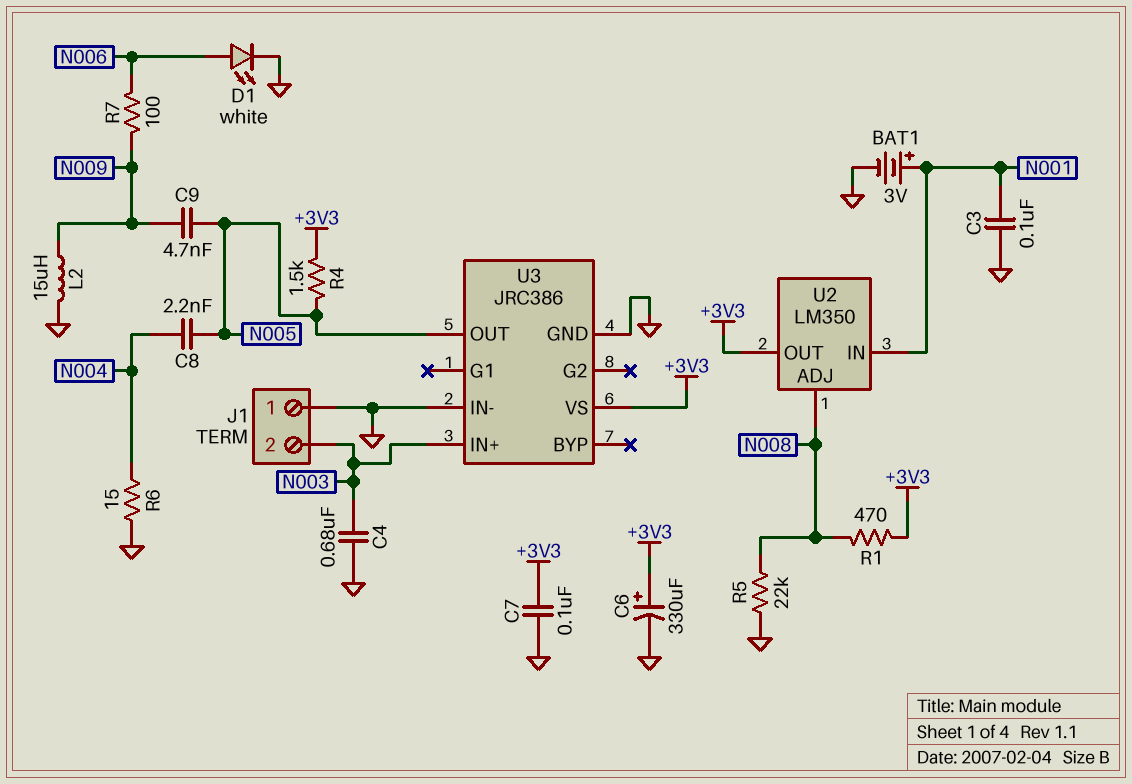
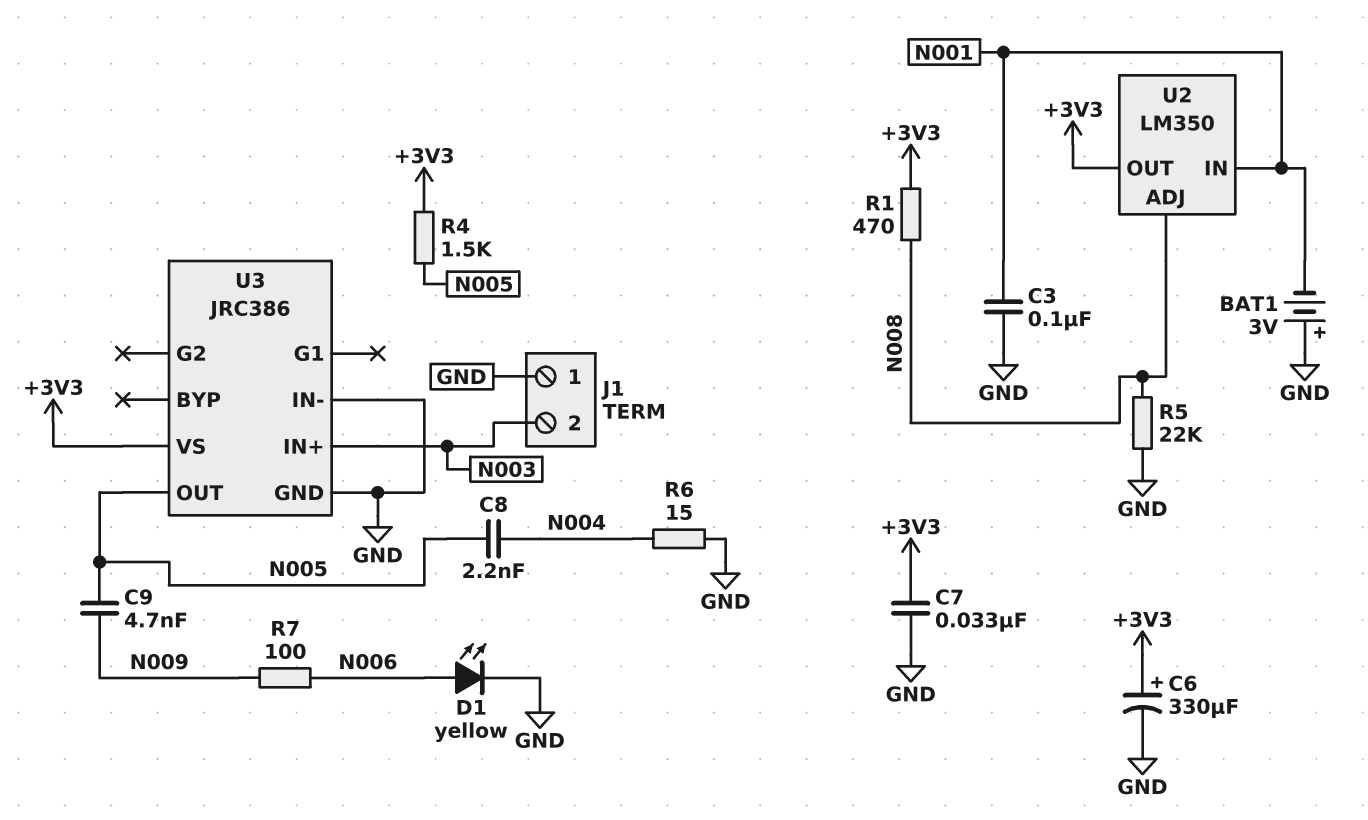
BAT1: 3V (plus N001, minus GND) -> 3V (plus GND, minus N001)
C4: 680nF (GND, N003) -> none
C7: 100nF (+3V3, GND) -> 33nF (+3V3, GND)
D1: LED white (A N006, K GND) -> LED yellow (A N006, K GND)
L2: 15uH (GND, N009) -> none

